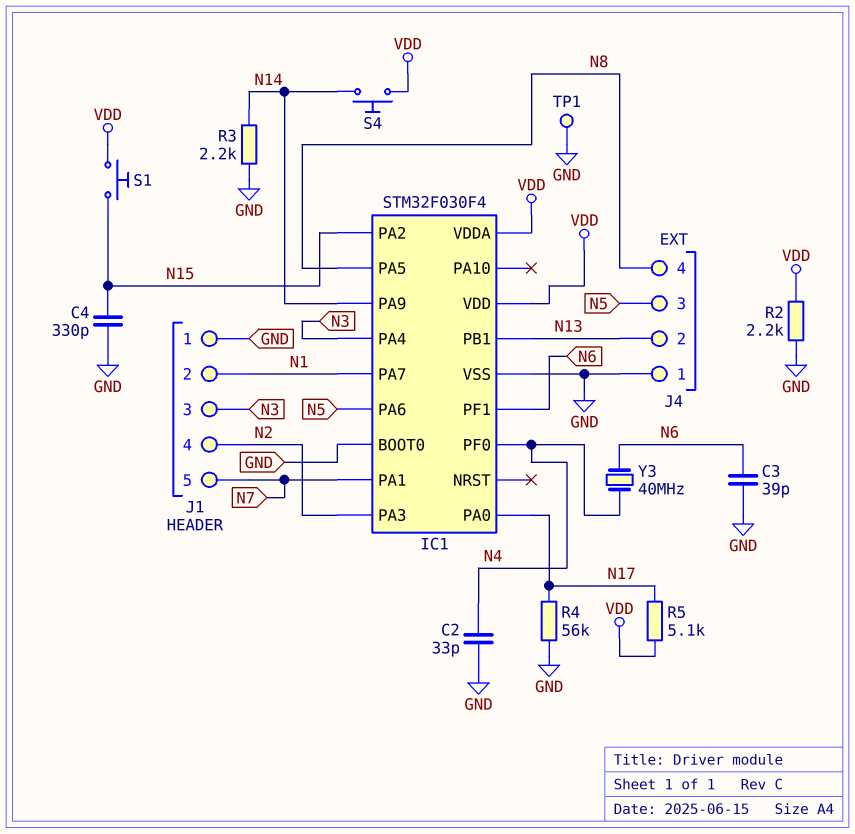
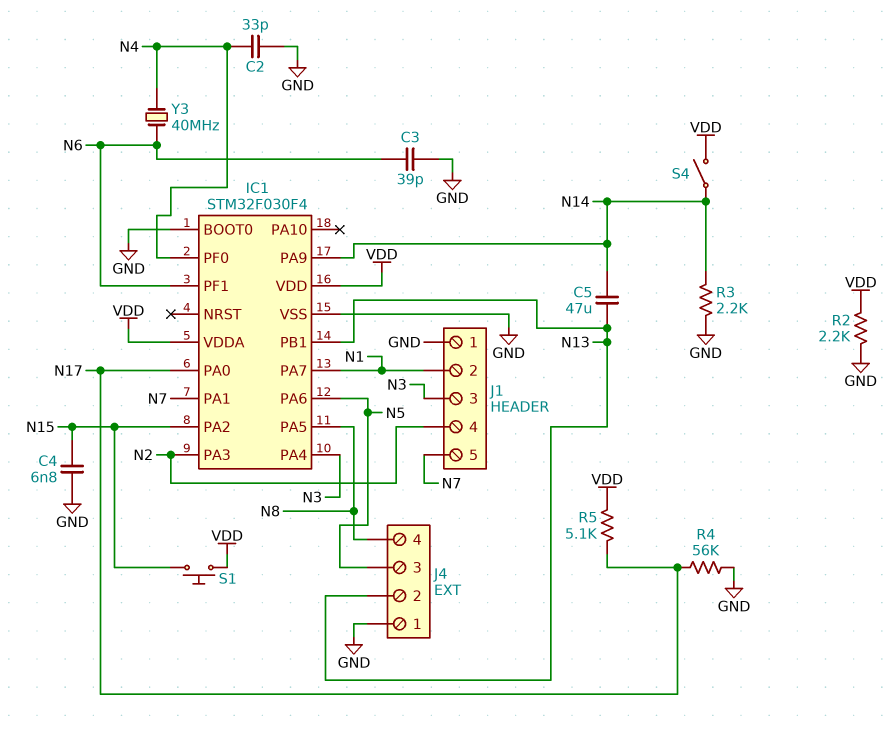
C4: 330pF (GND, N15) -> 6.8nF (GND, N15)
C5: none -> 47uF (N13, N14)
S4: button (N14, VDD) -> switch (N14, VDD)
TP1: test point (GND) -> none

